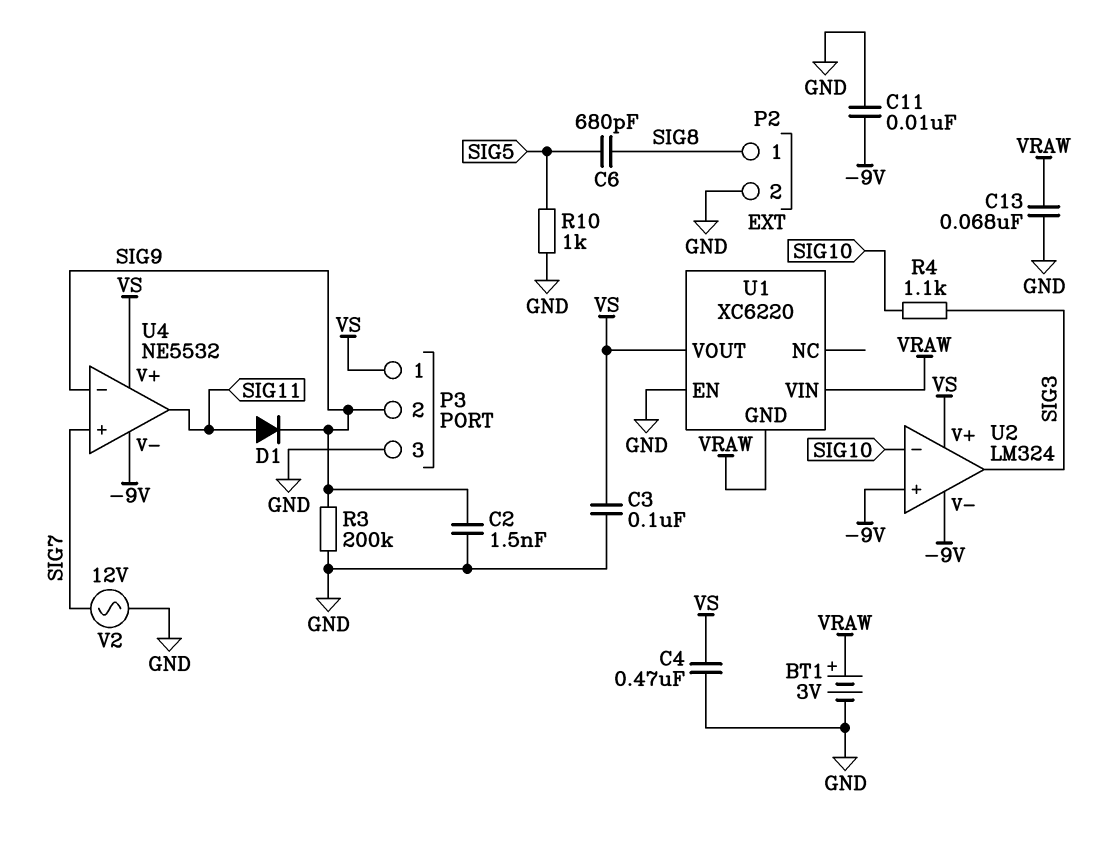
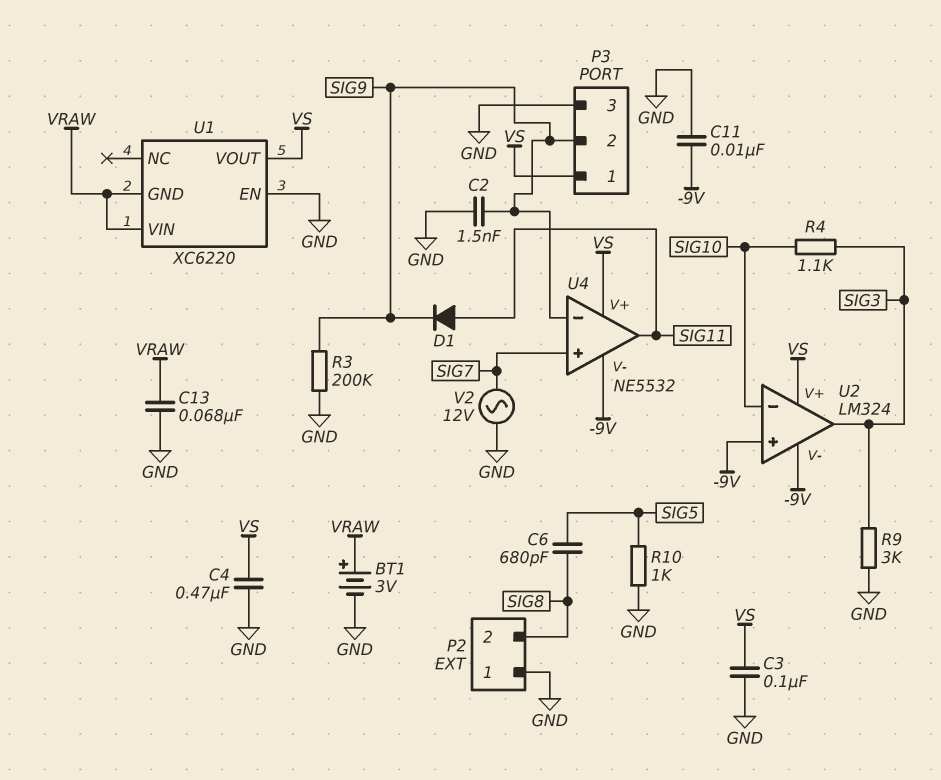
P2 pin 1: SIG8 -> GND
P2 pin 2: GND -> SIG8
R9: none -> 3k (GND, SIG3)

